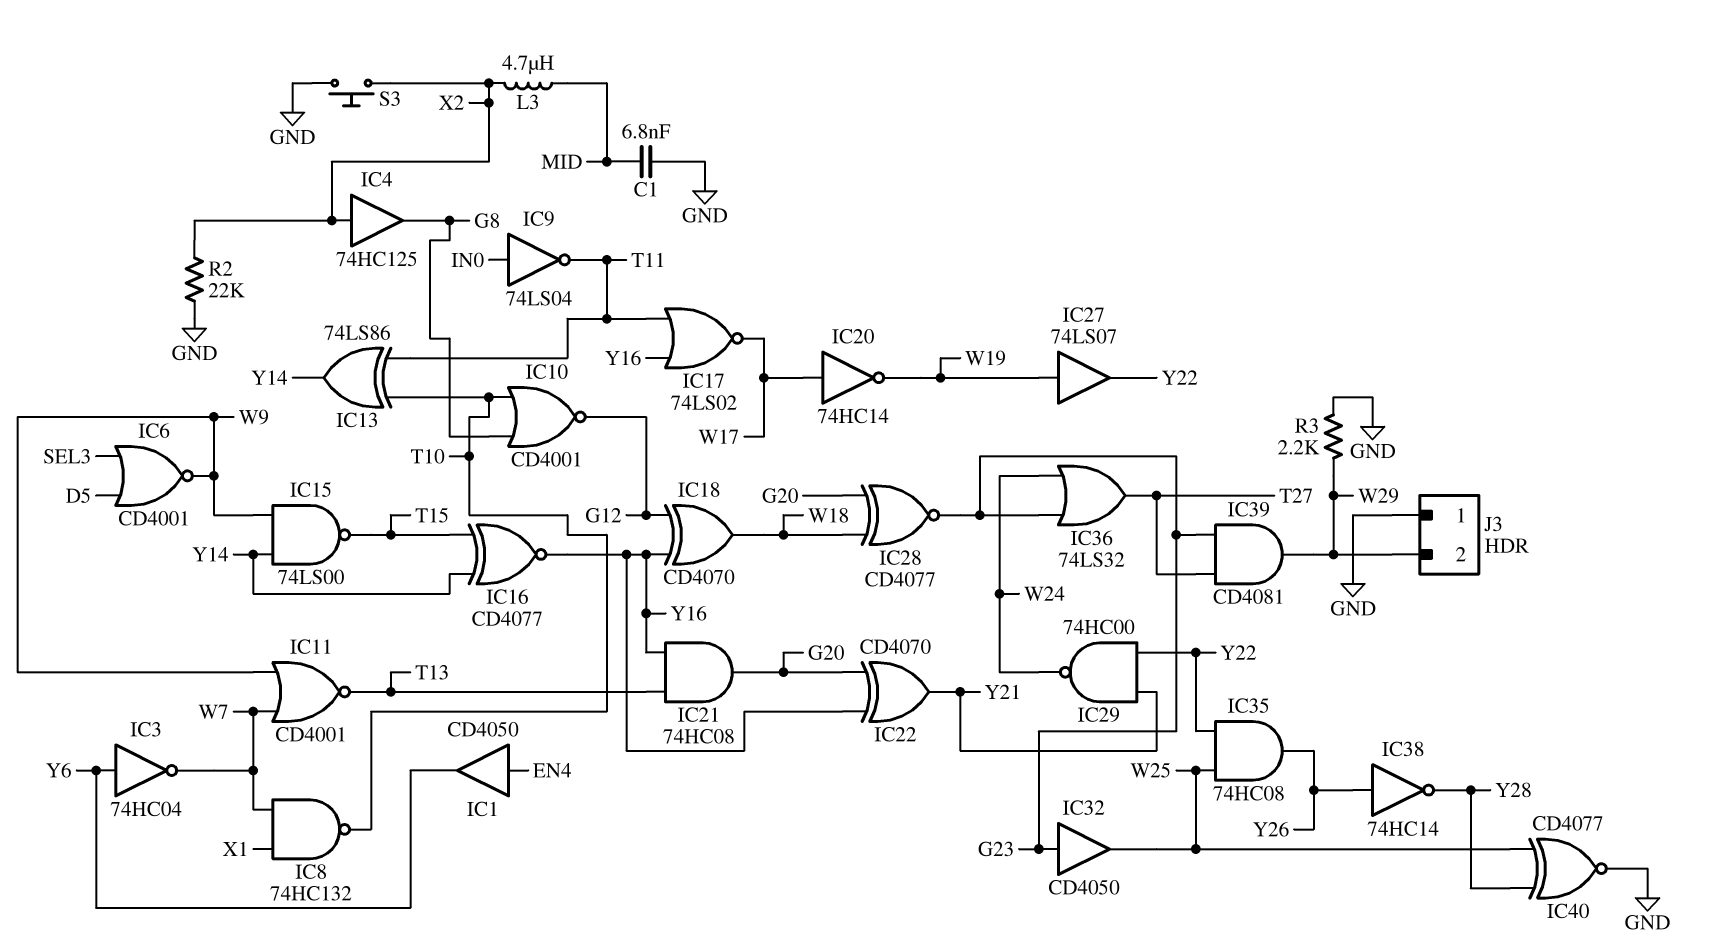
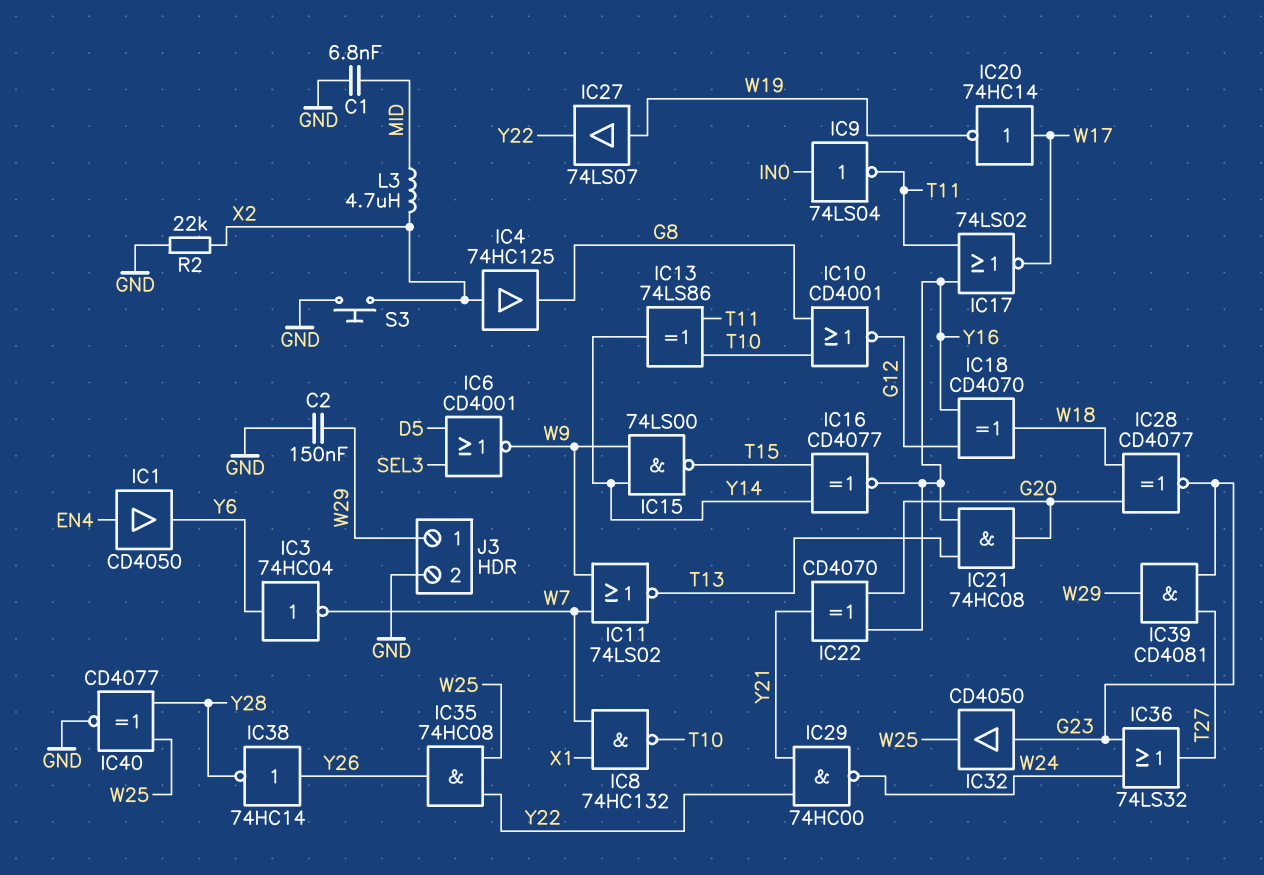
C2: none -> 150nF (GND, W29)
IC11: NOR CD4001 (in W7, in W9, out T13) -> NOR 74LS02 (in W7, in W9, out T13)
J3 pin 1: GND -> W29
J3 pin 2: W29 -> GND
R3: 2.2k (GND, W29) -> none

